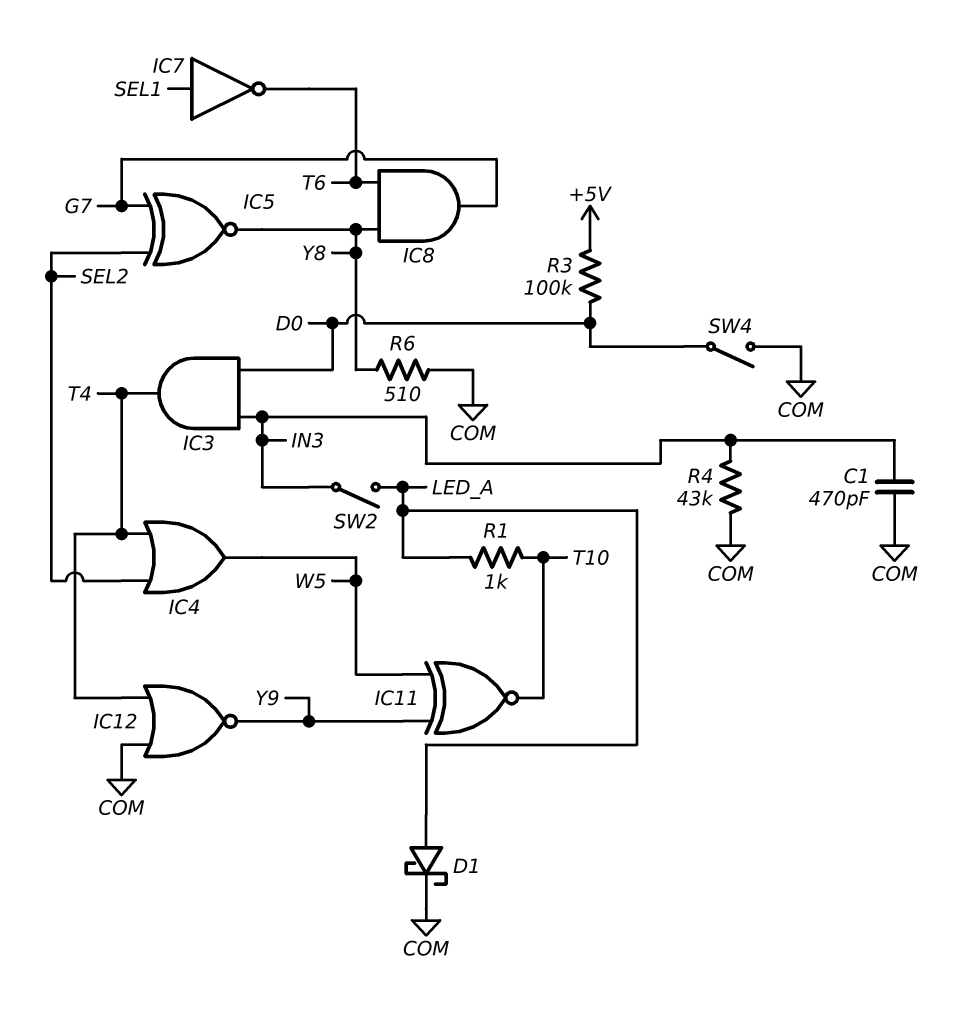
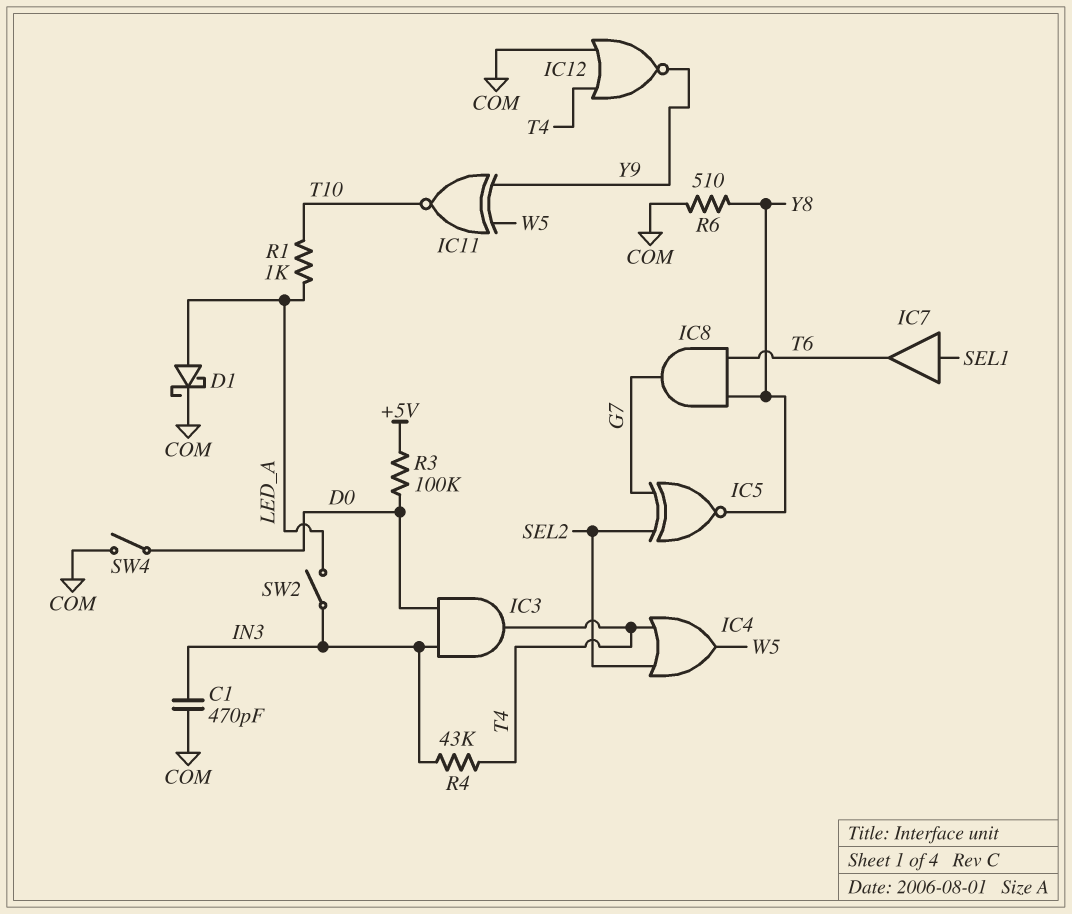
IC7: NOT (in SEL1, out T6) -> buffer (in SEL1, out T6)
R4: 43k (COM, IN3) -> 43k (IN3, T4)

